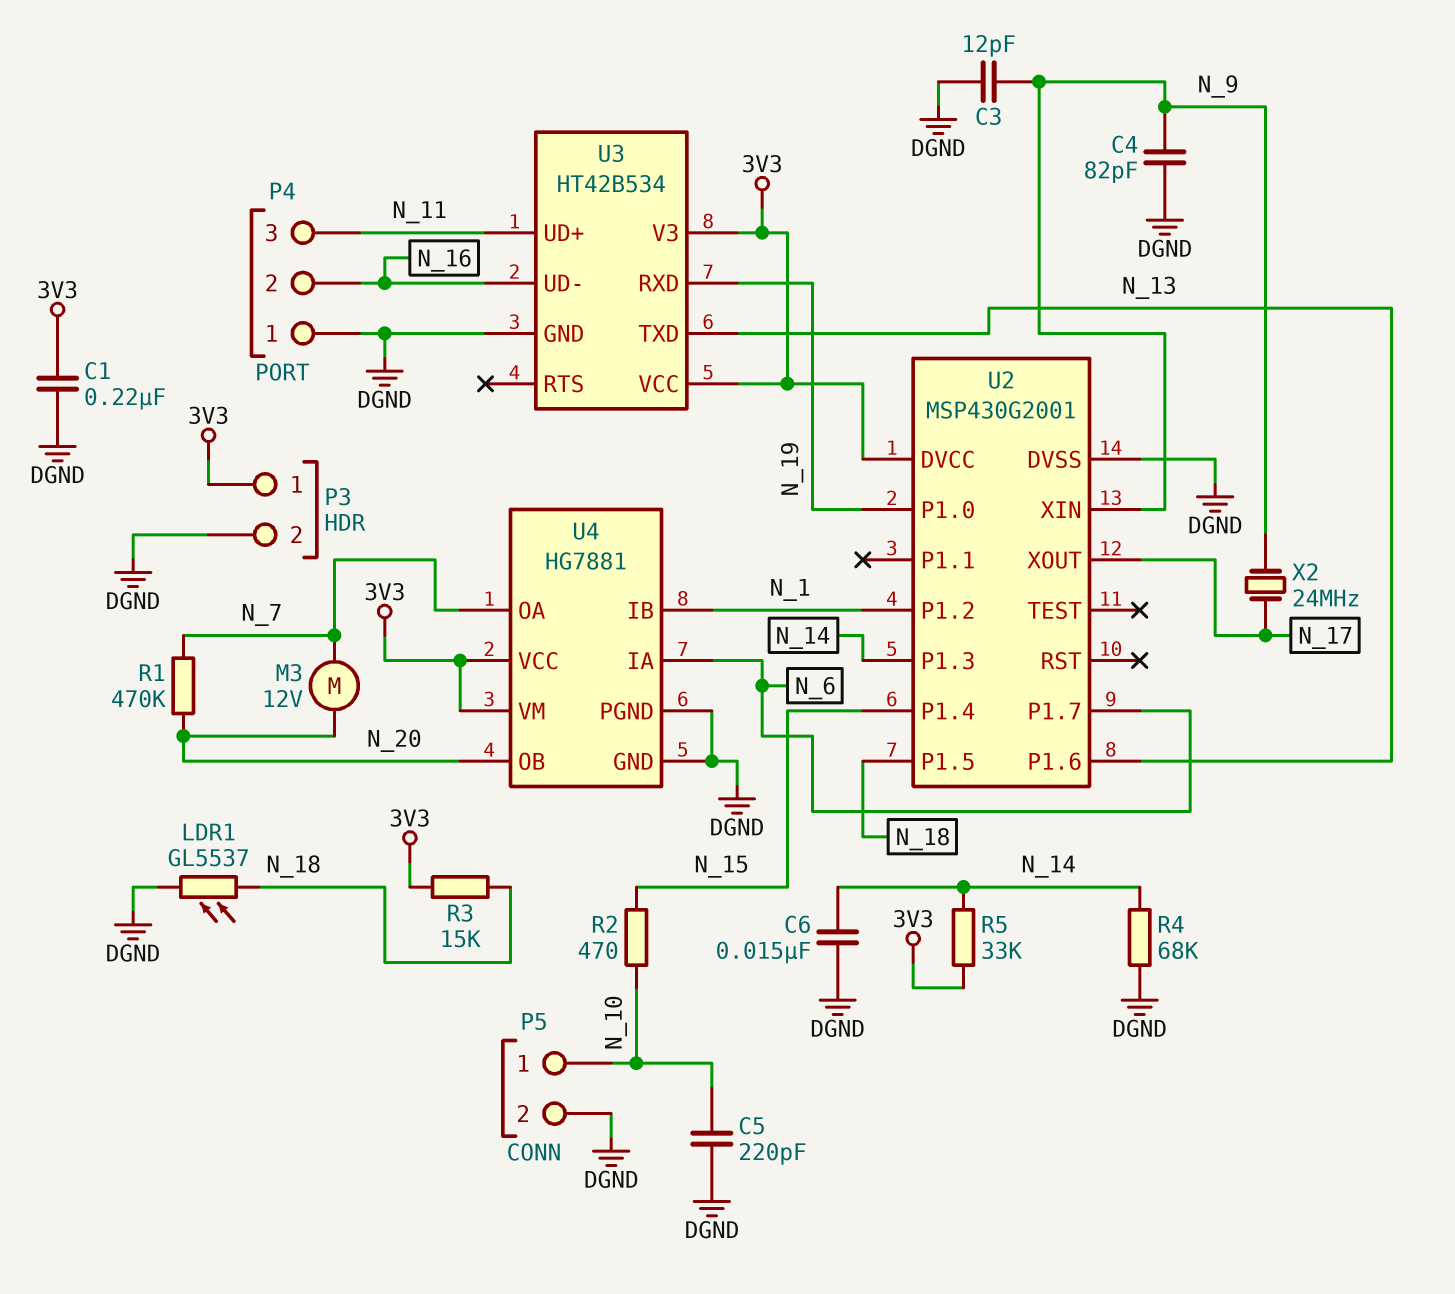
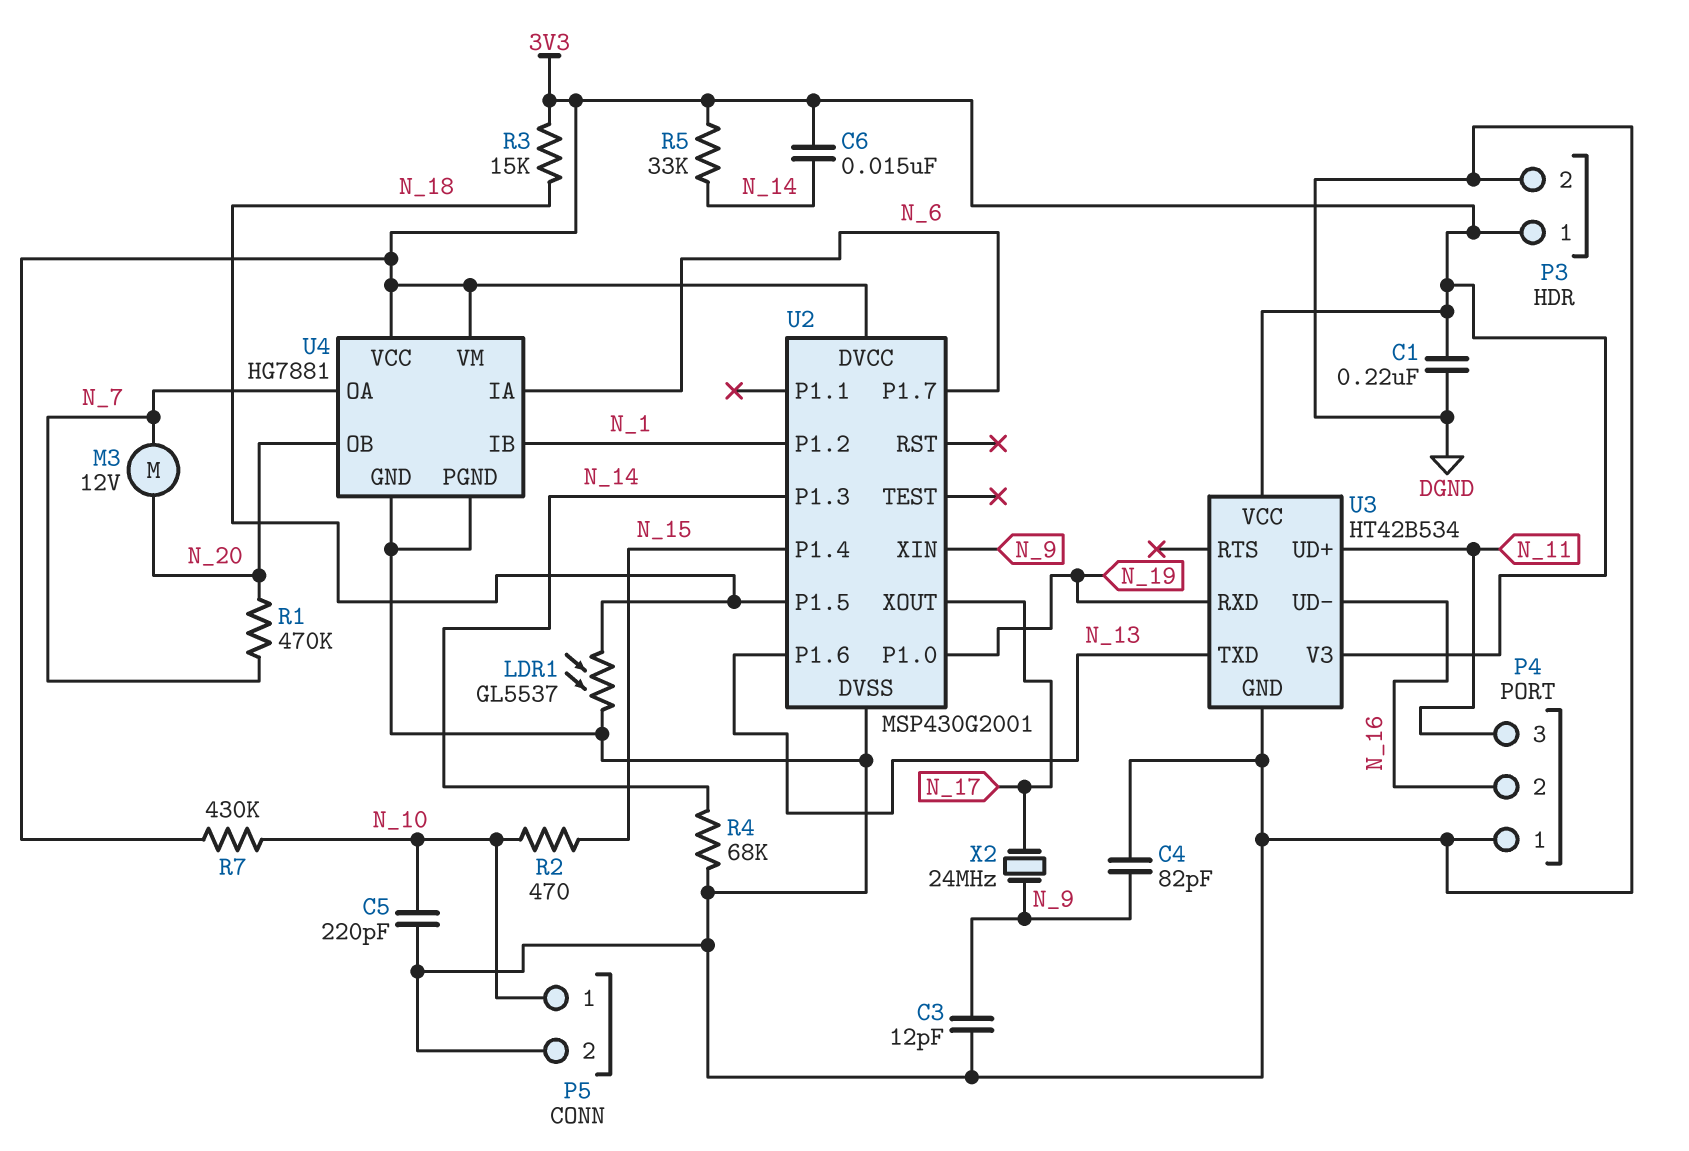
C6: 15nF (DGND, N_14) -> 15nF (3V3, N_14)
R7: none -> 430k (3V3, N_10)

